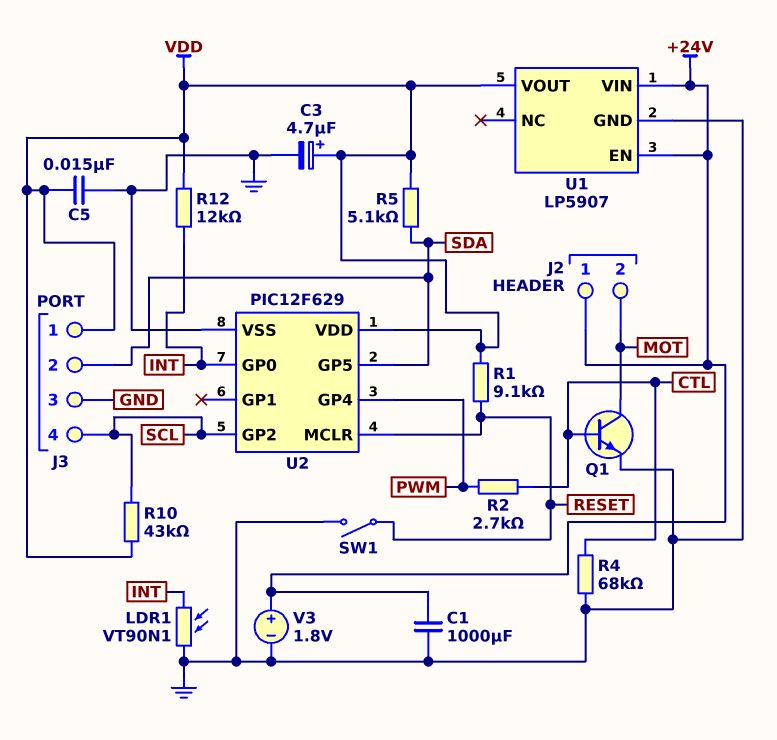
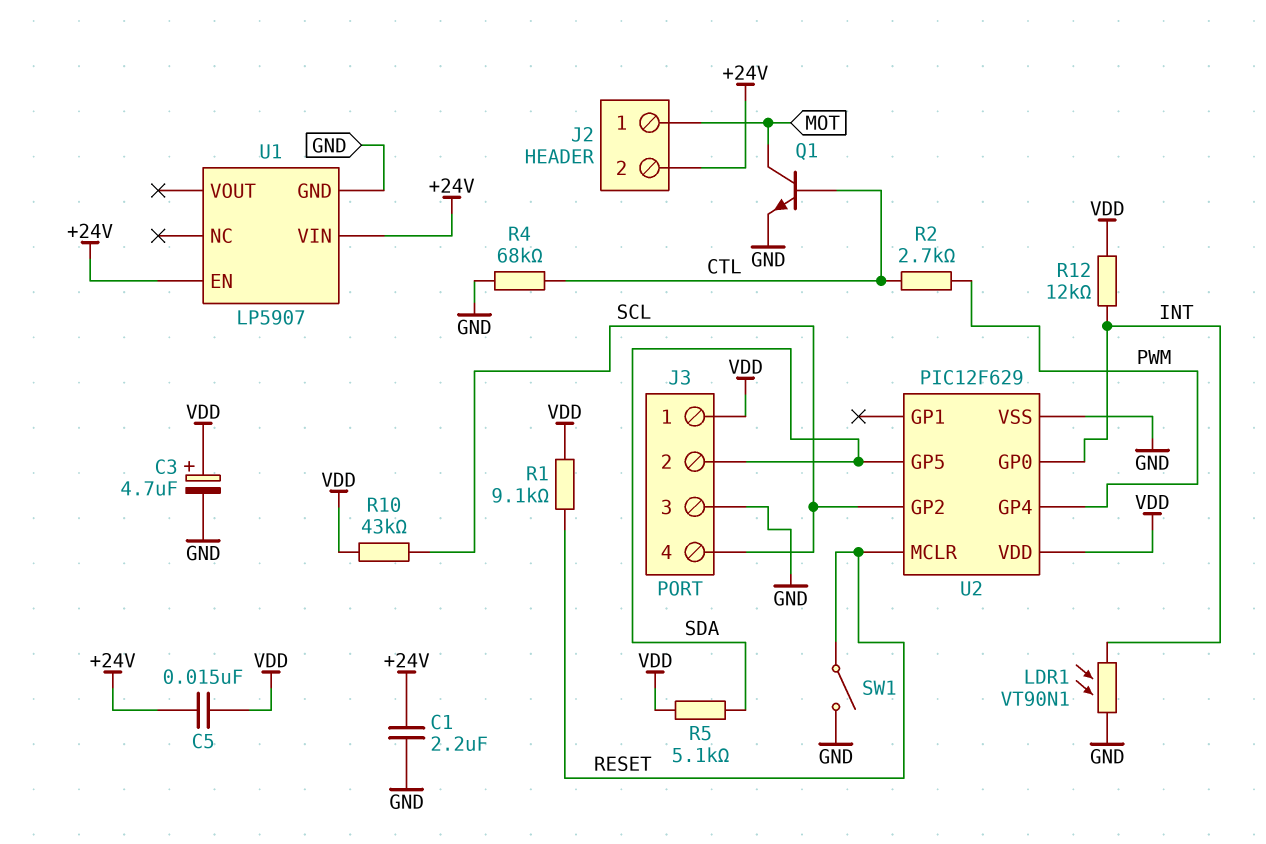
C1: 1000uF (+24V, GND) -> 2.2uF (+24V, GND)
C5: 15nF (GND, VDD) -> 15nF (+24V, VDD)
J2 pin 1: +24V -> MOT
J2 pin 2: MOT -> +24V
U1 pin VOUT: VDD -> none
V3: 1.8V (plus +24V, minus GND) -> none

